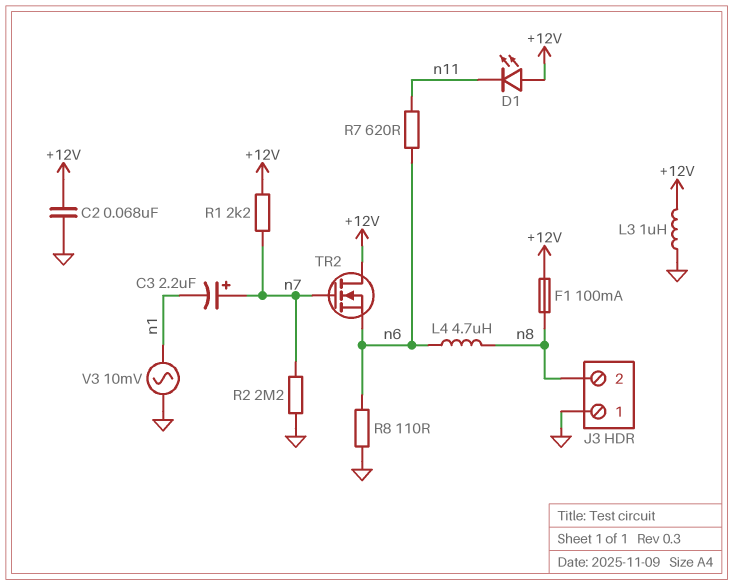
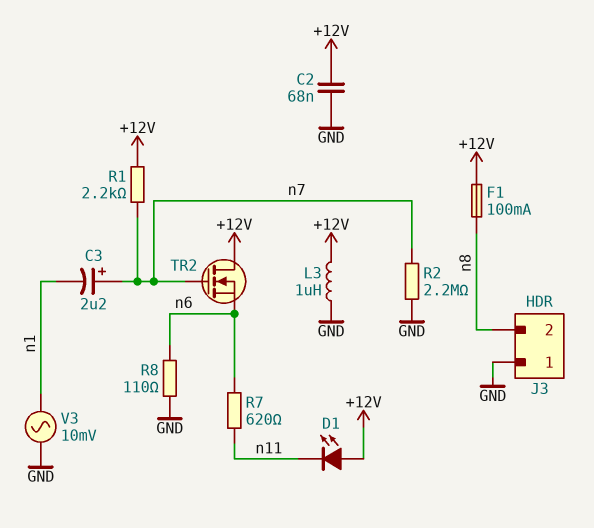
L4: 4.7uH (n6, n8) -> none

